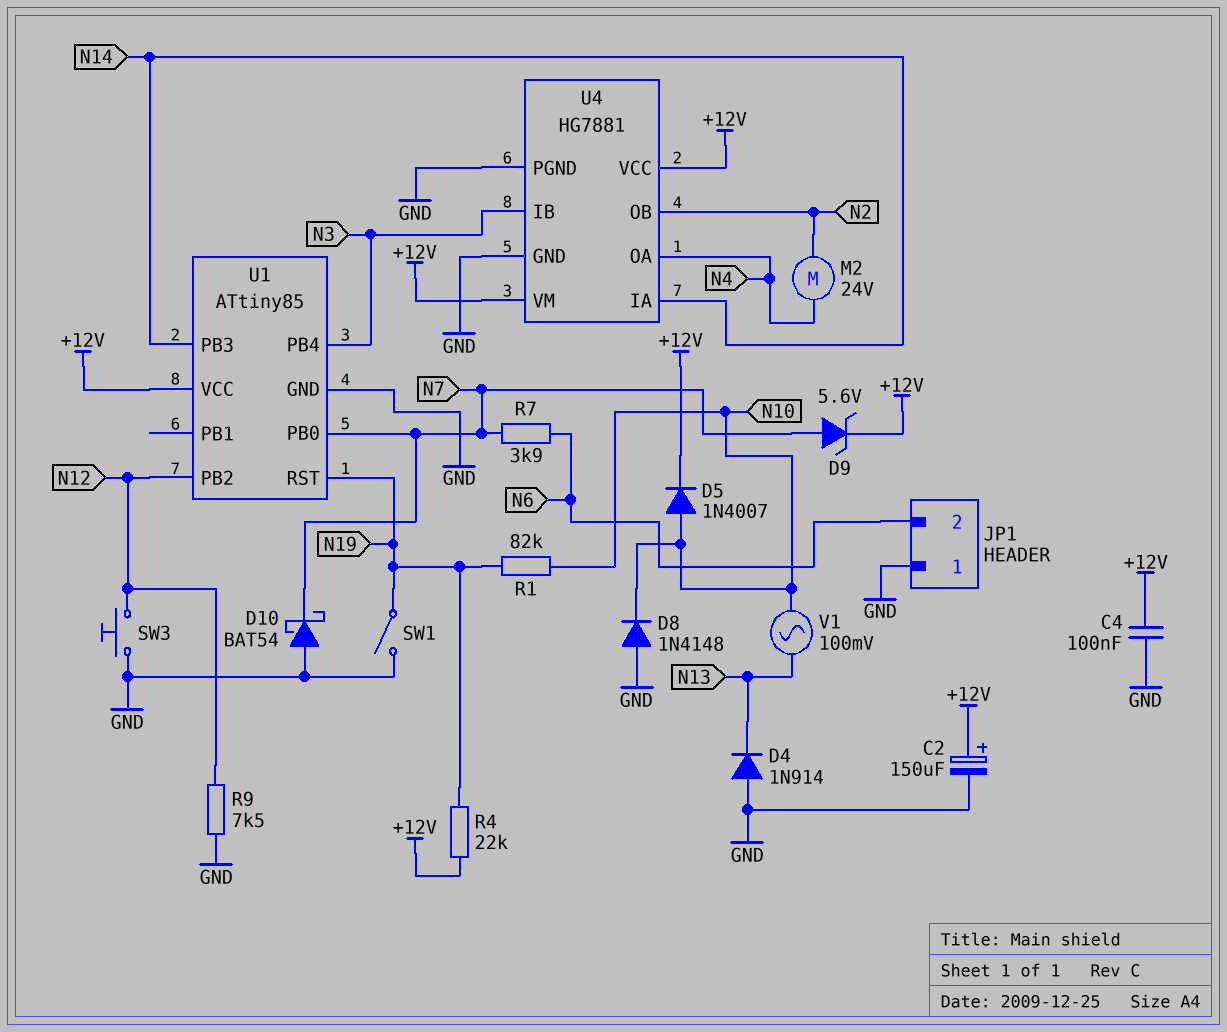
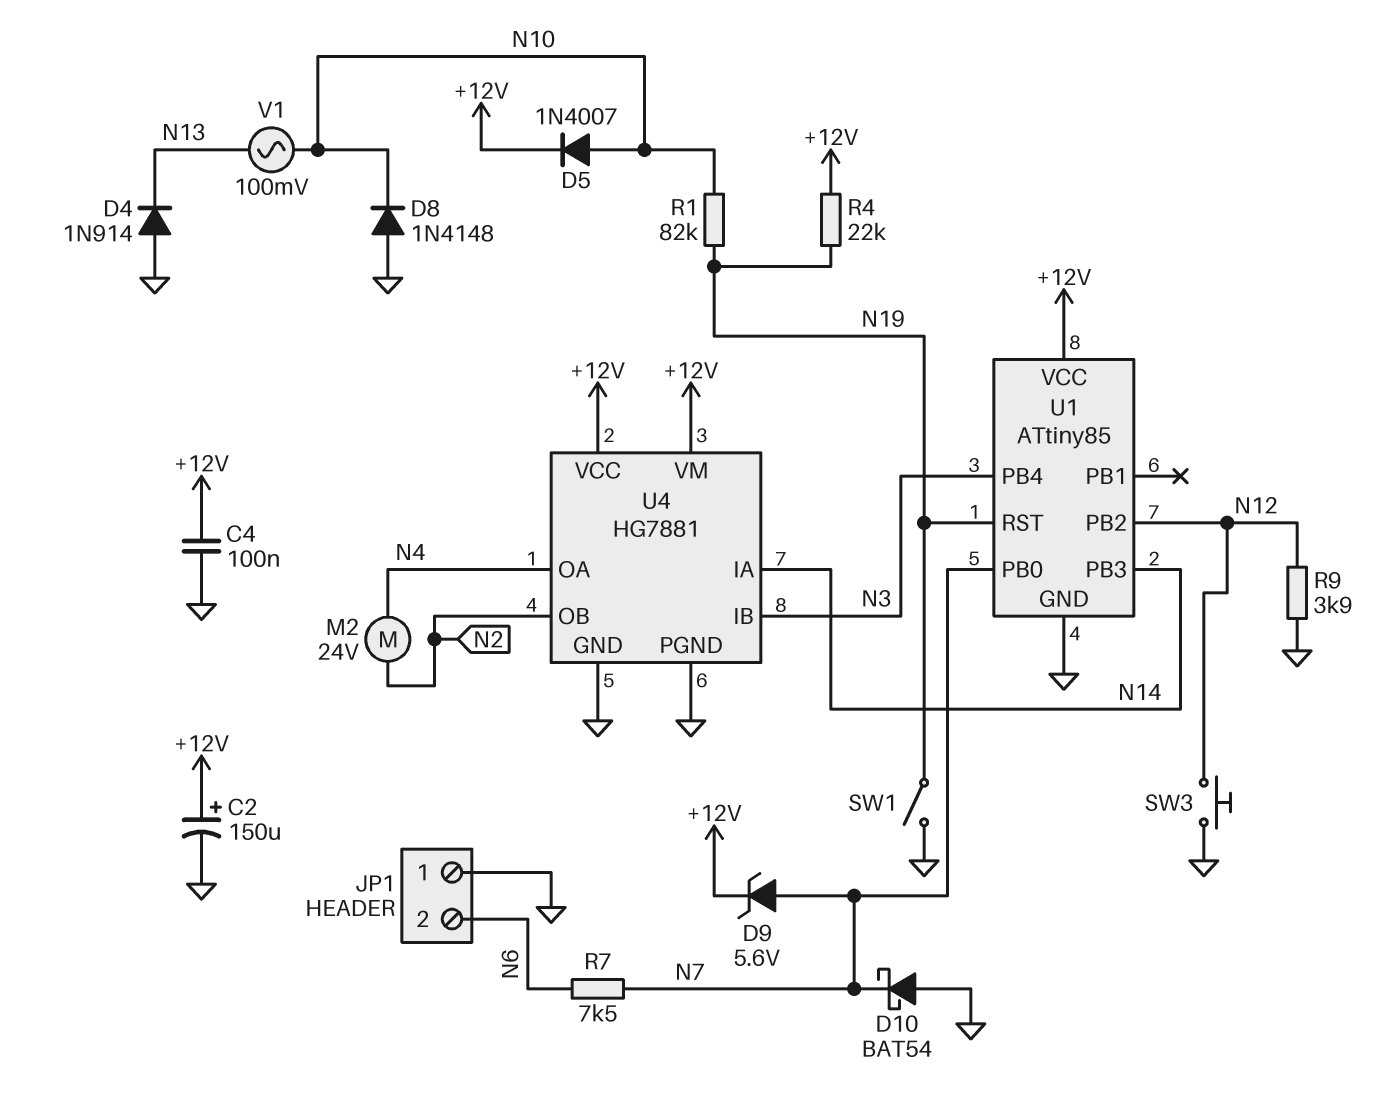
R7: 3.9k (N6, N7) -> 7.5k (N6, N7)
R9: 7.5k (GND, N12) -> 3.9k (GND, N12)

